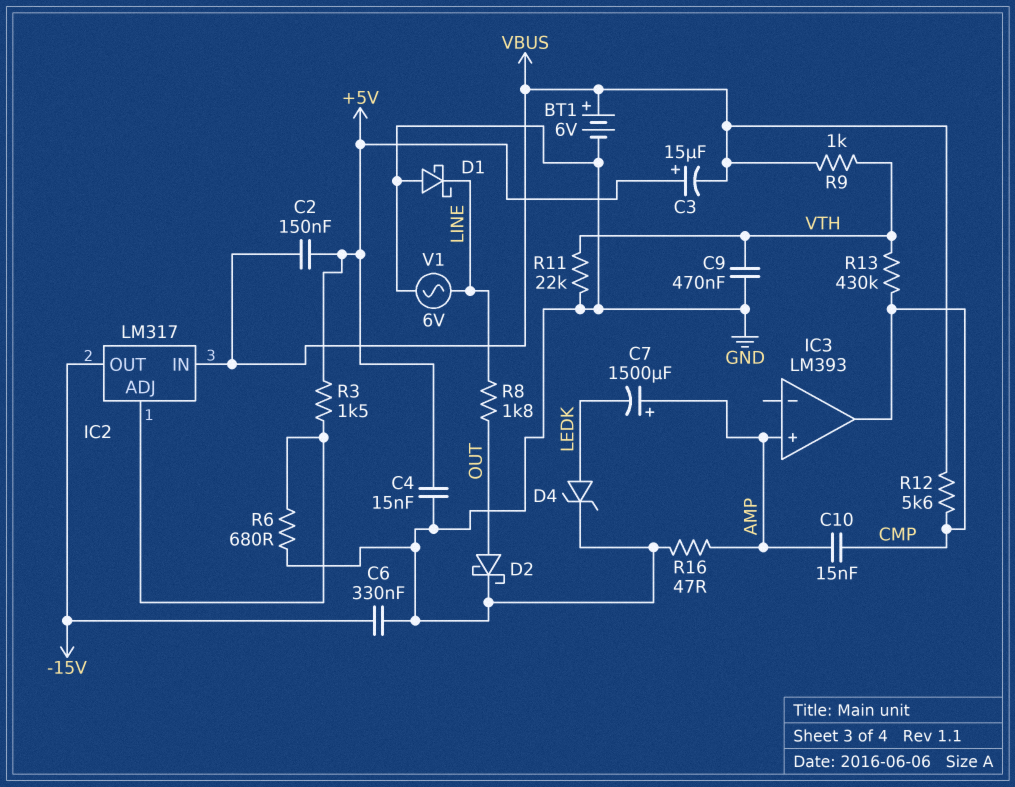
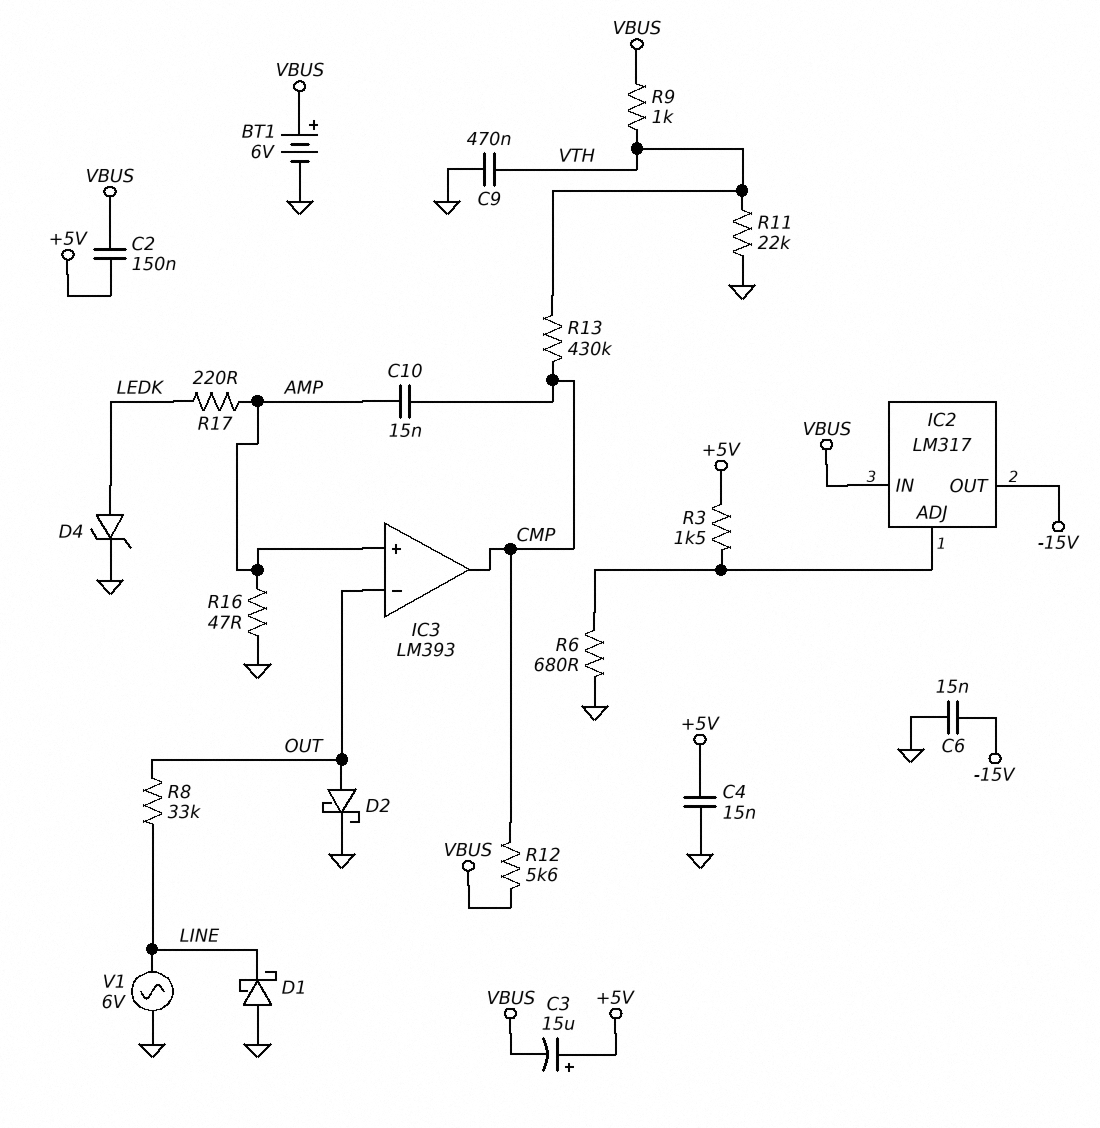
C6: 330nF (-15V, GND) -> 15nF (-15V, GND)
C7: 1500uF (plus AMP, minus LEDK) -> none
IC3 pin in-: none -> OUT
R8: 1.8k (LINE, OUT) -> 33k (LINE, OUT)
R17: none -> 220 (AMP, LEDK)

